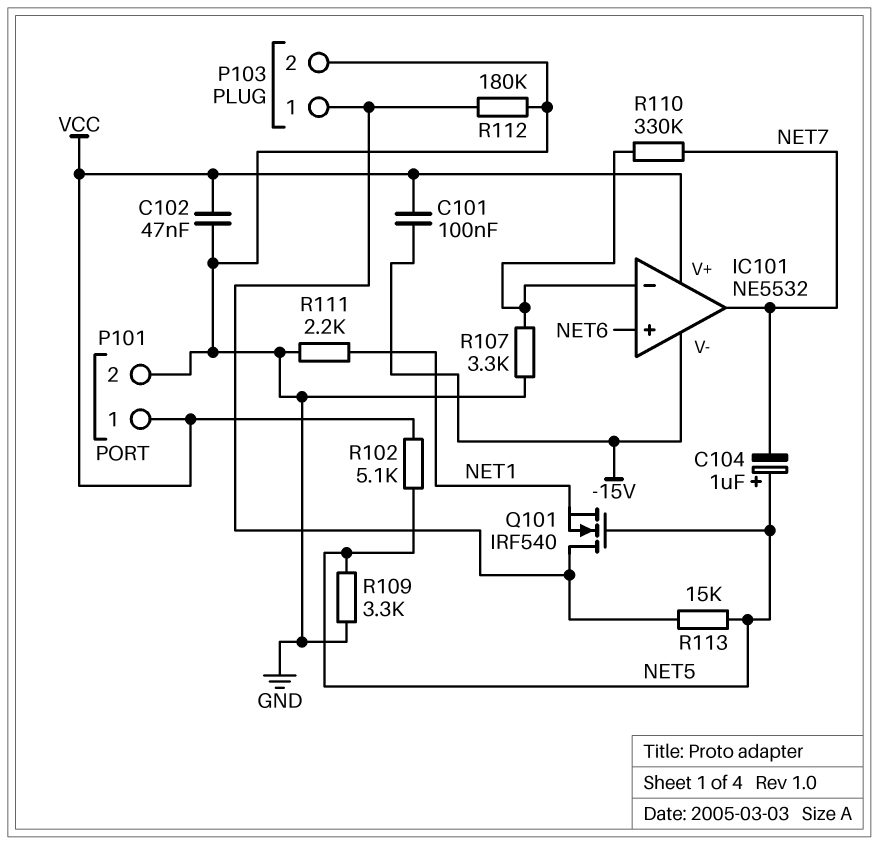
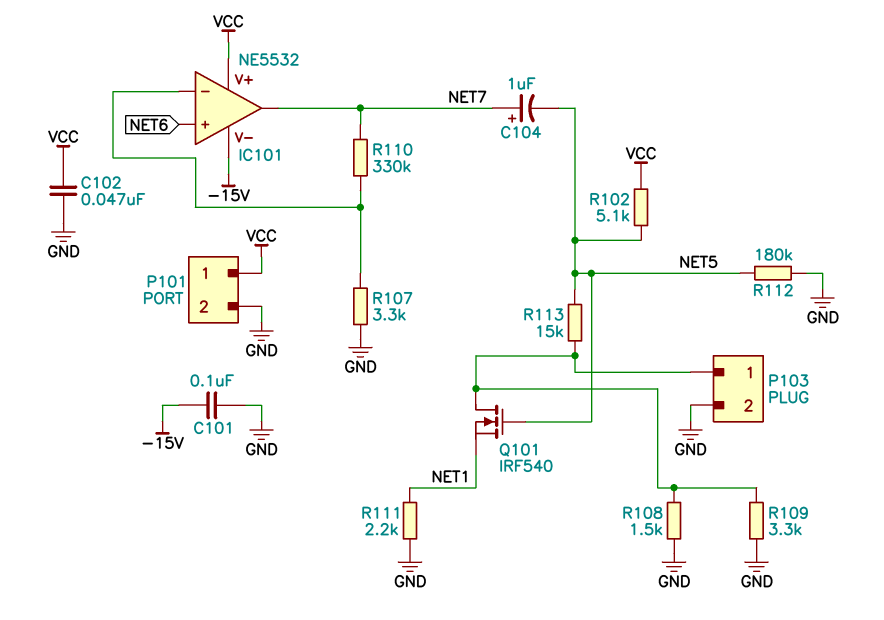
C101: 100nF (-15V, VCC) -> 100nF (-15V, GND)
C104: 1uF (plus NET5, minus NET7) -> 1uF (plus NET7, minus NET5)
R108: none -> 1.5k (GND, P103/1)
R109: 3.3k (GND, NET5) -> 3.3k (GND, P103/1)
R112: 180k (GND, P103/1) -> 180k (GND, NET5)

